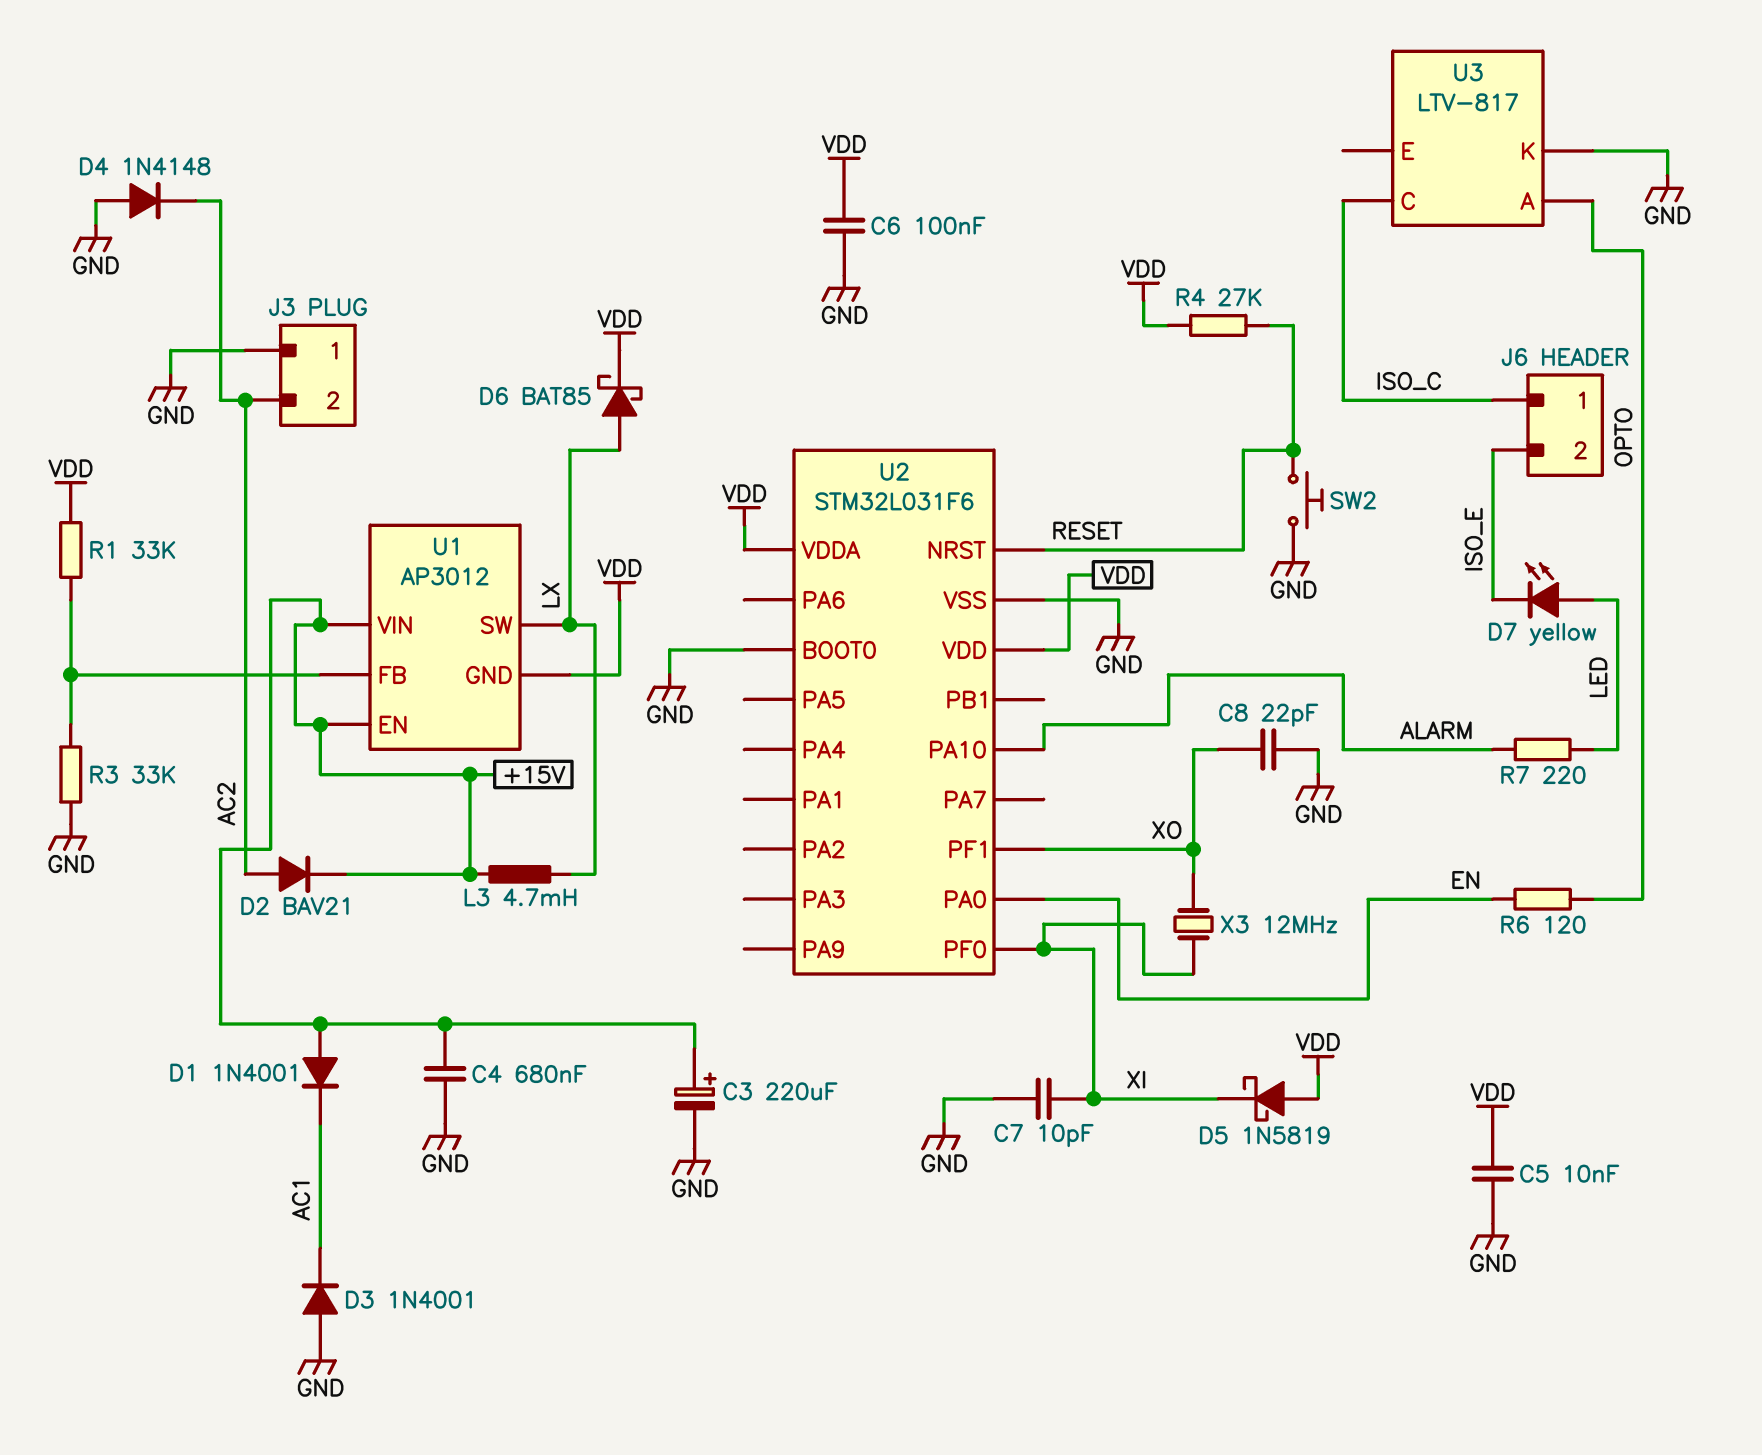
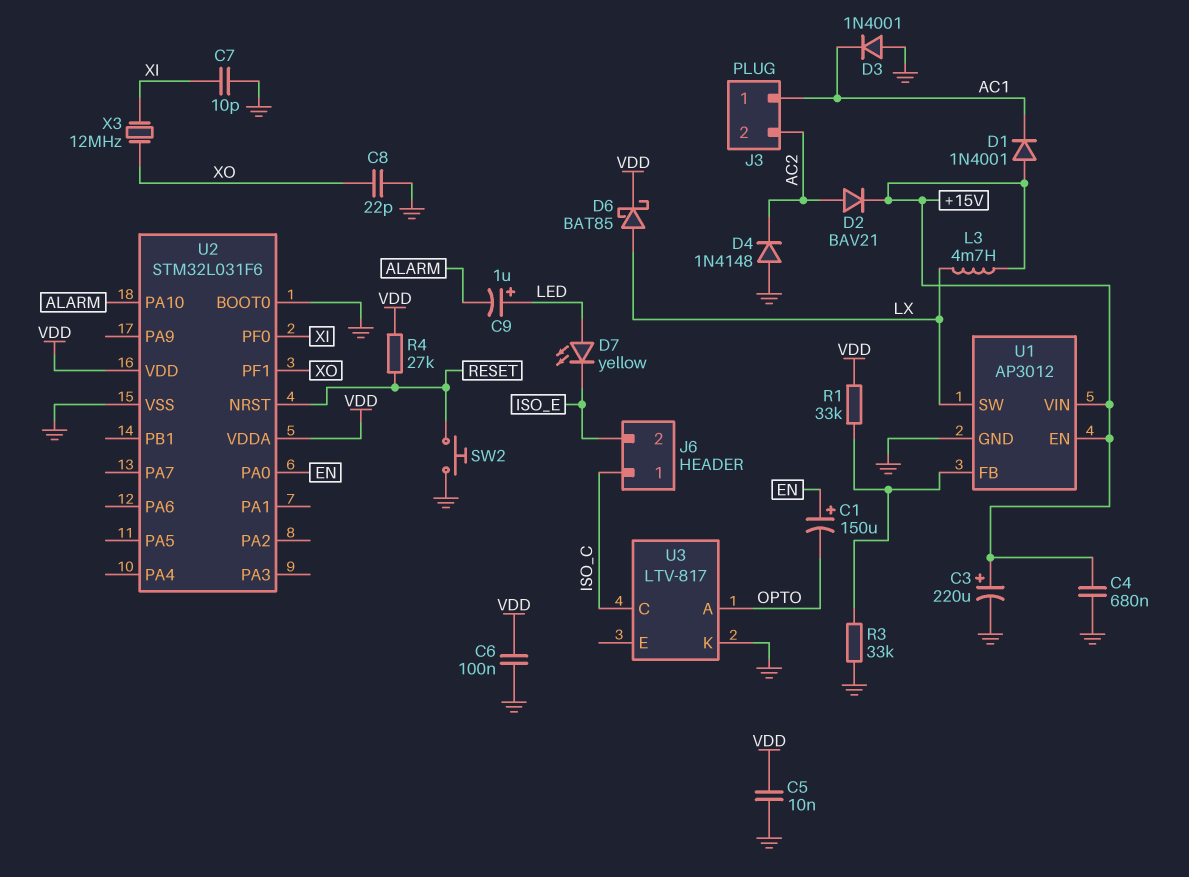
C1: none -> 150uF (plus EN, minus OPTO)
C9: none -> 1uF (plus LED, minus ALARM)
D5: schottky 1N5819 (A VDD, K XI) -> none
J3 pin 1: GND -> AC1
R6: 120 (EN, OPTO) -> none
R7: 220 (ALARM, LED) -> none
U1 pin GND: VDD -> GND

